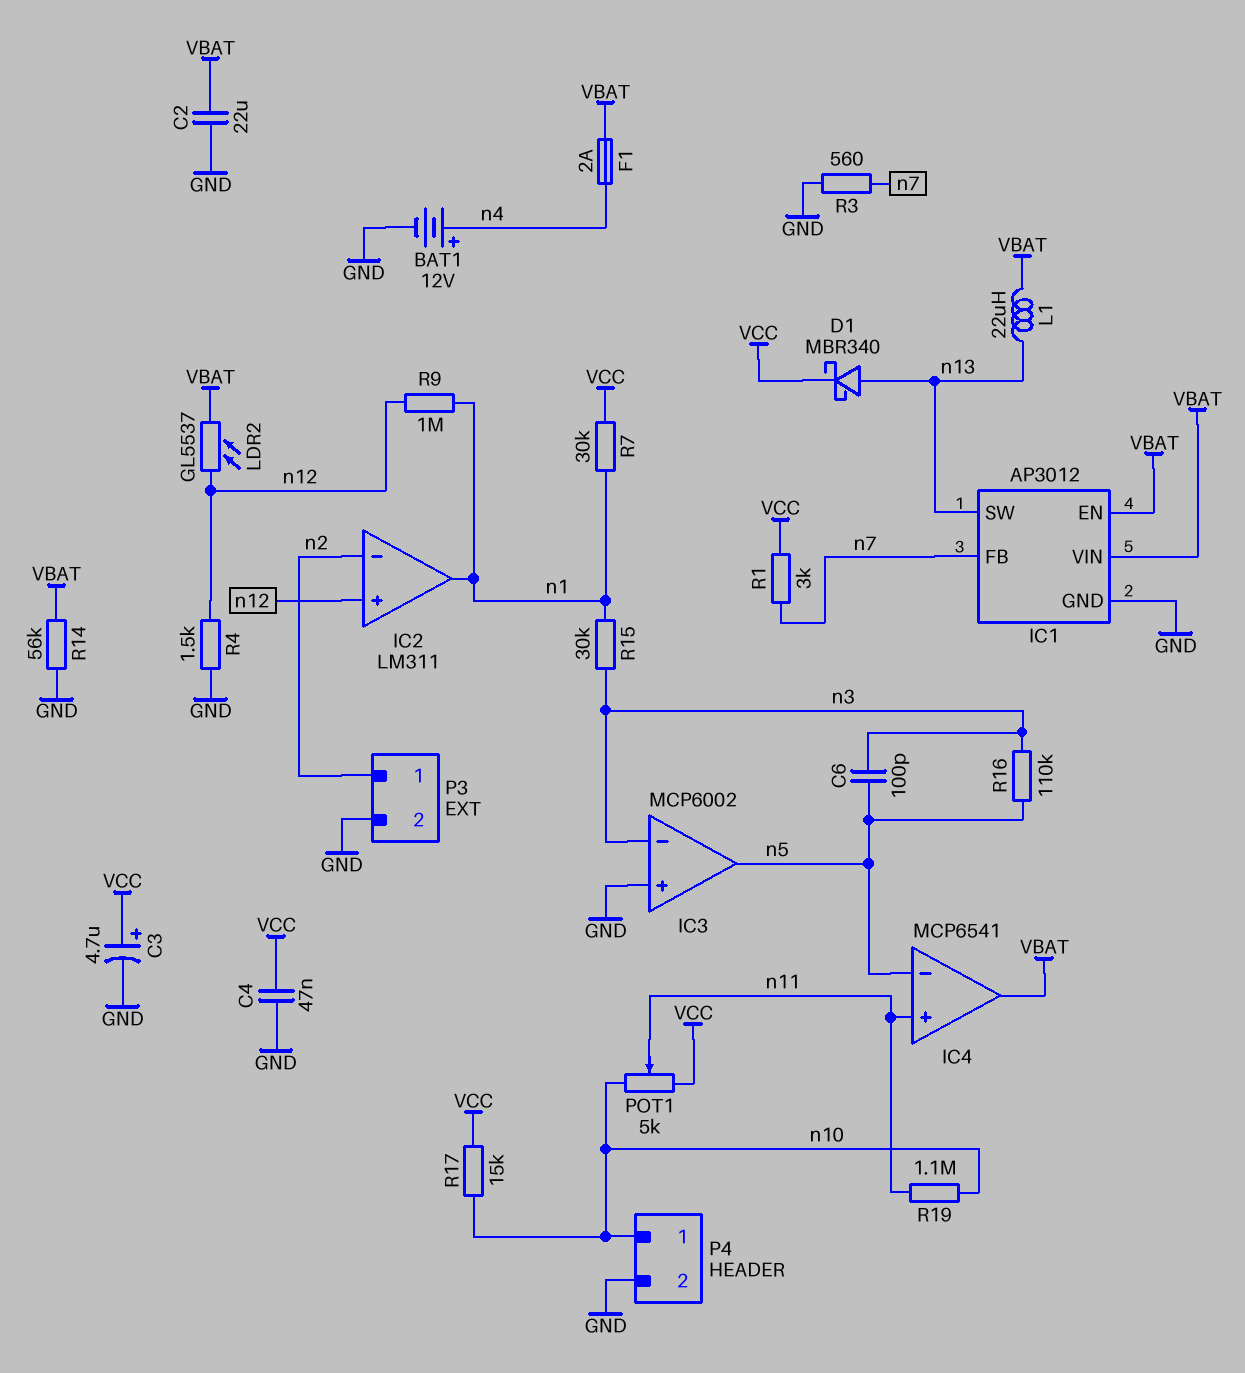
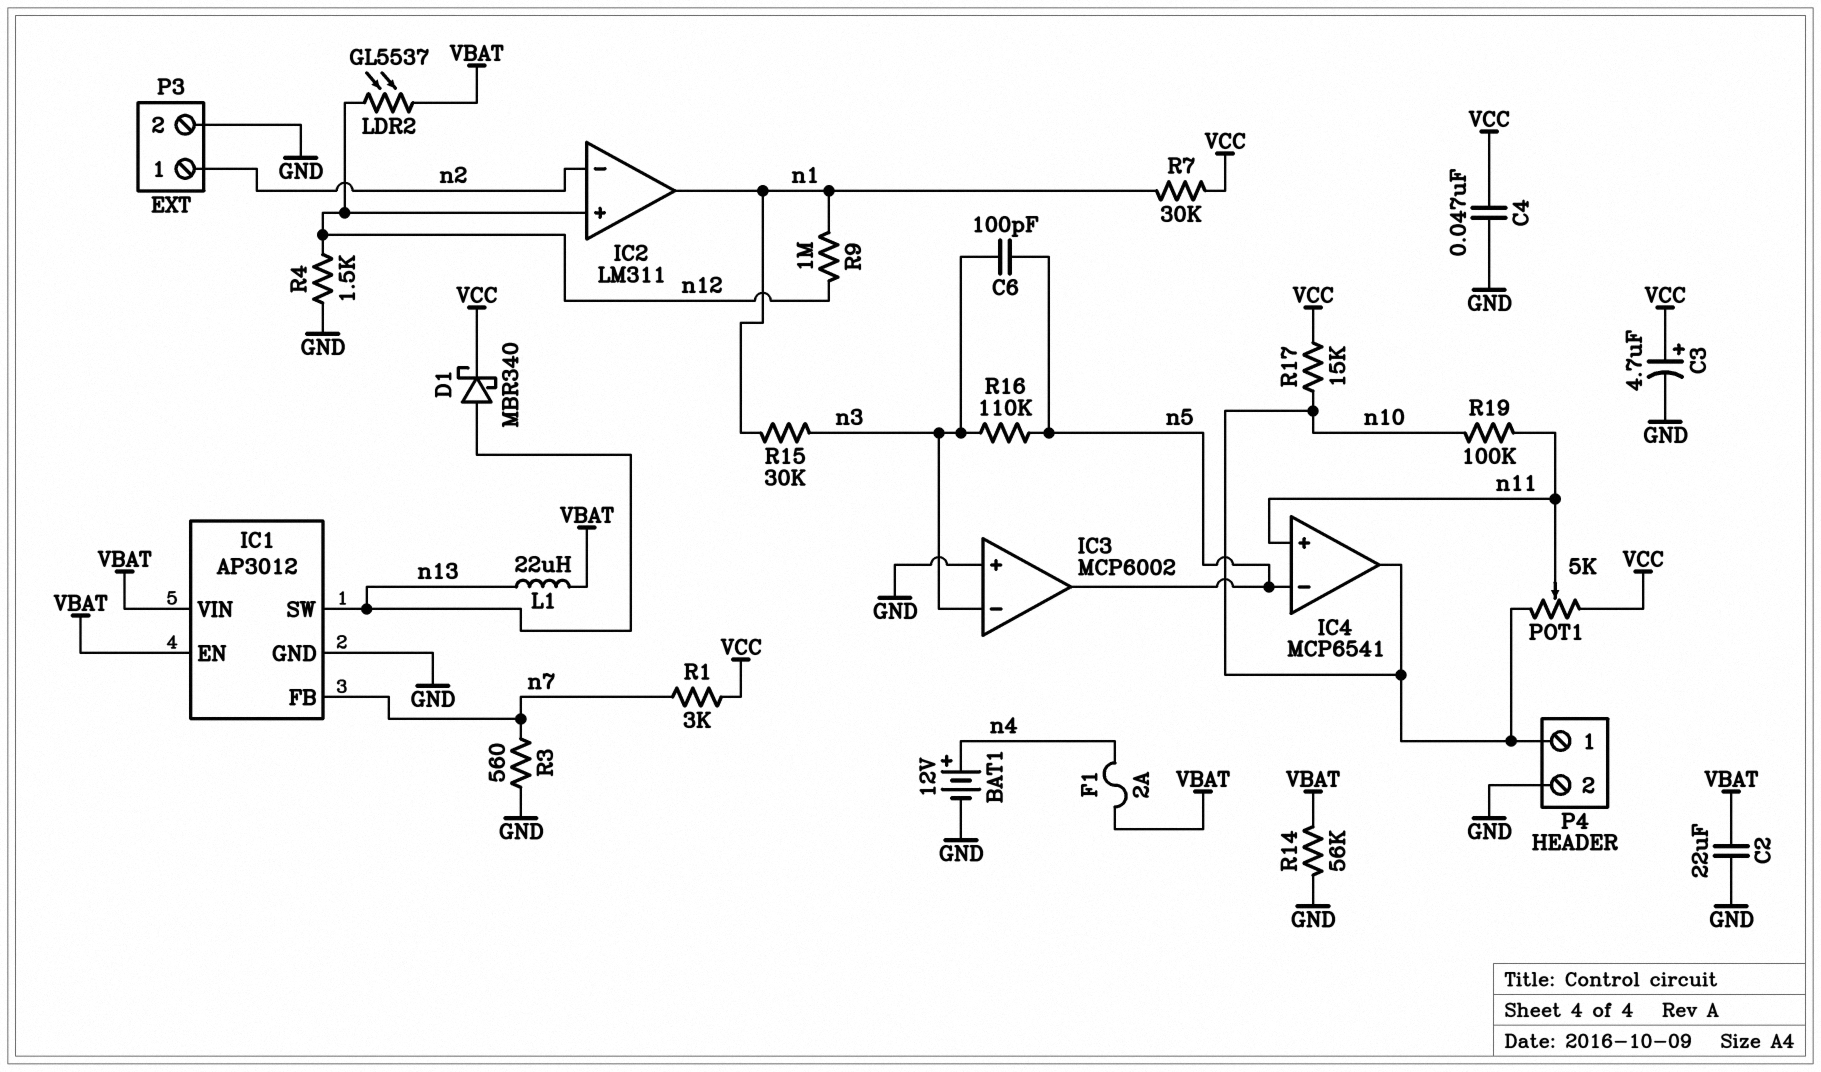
IC4 pin out: VBAT -> n10
R19: 1.1M (n10, n11) -> 100k (n10, n11)

